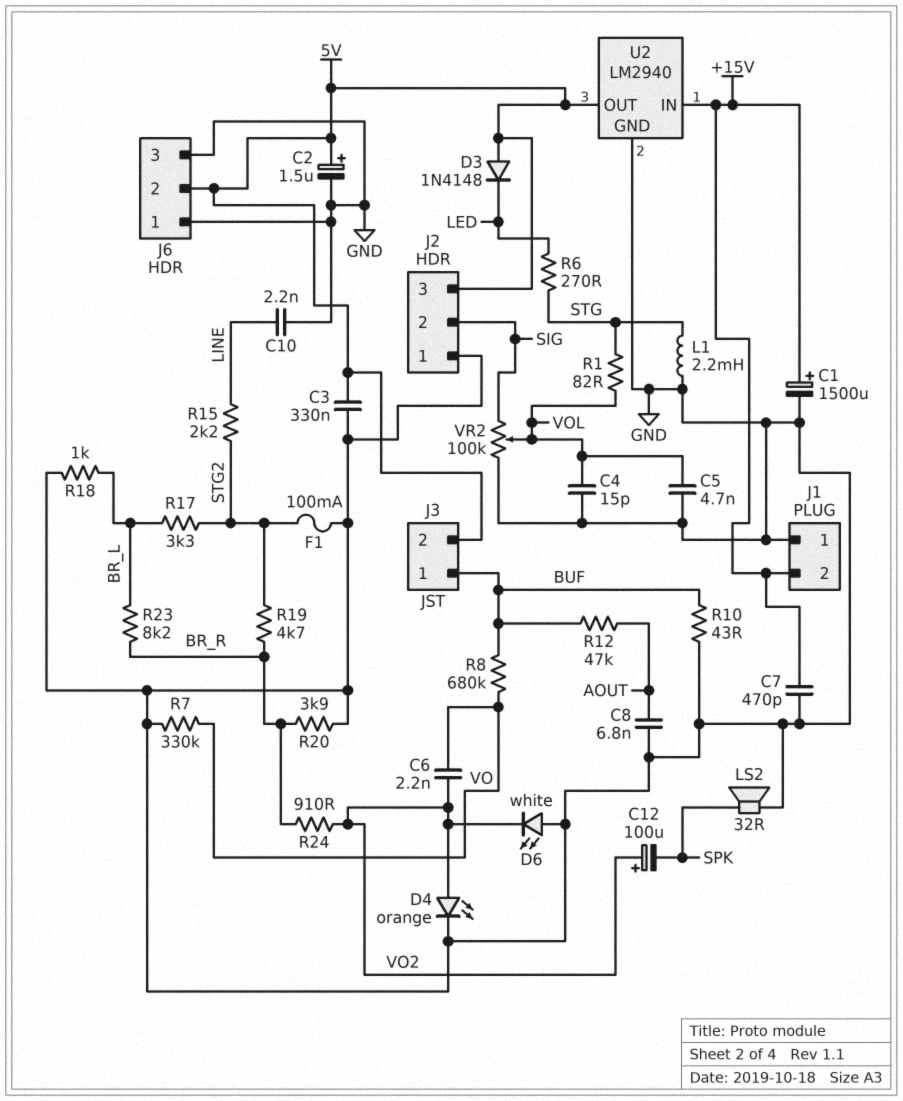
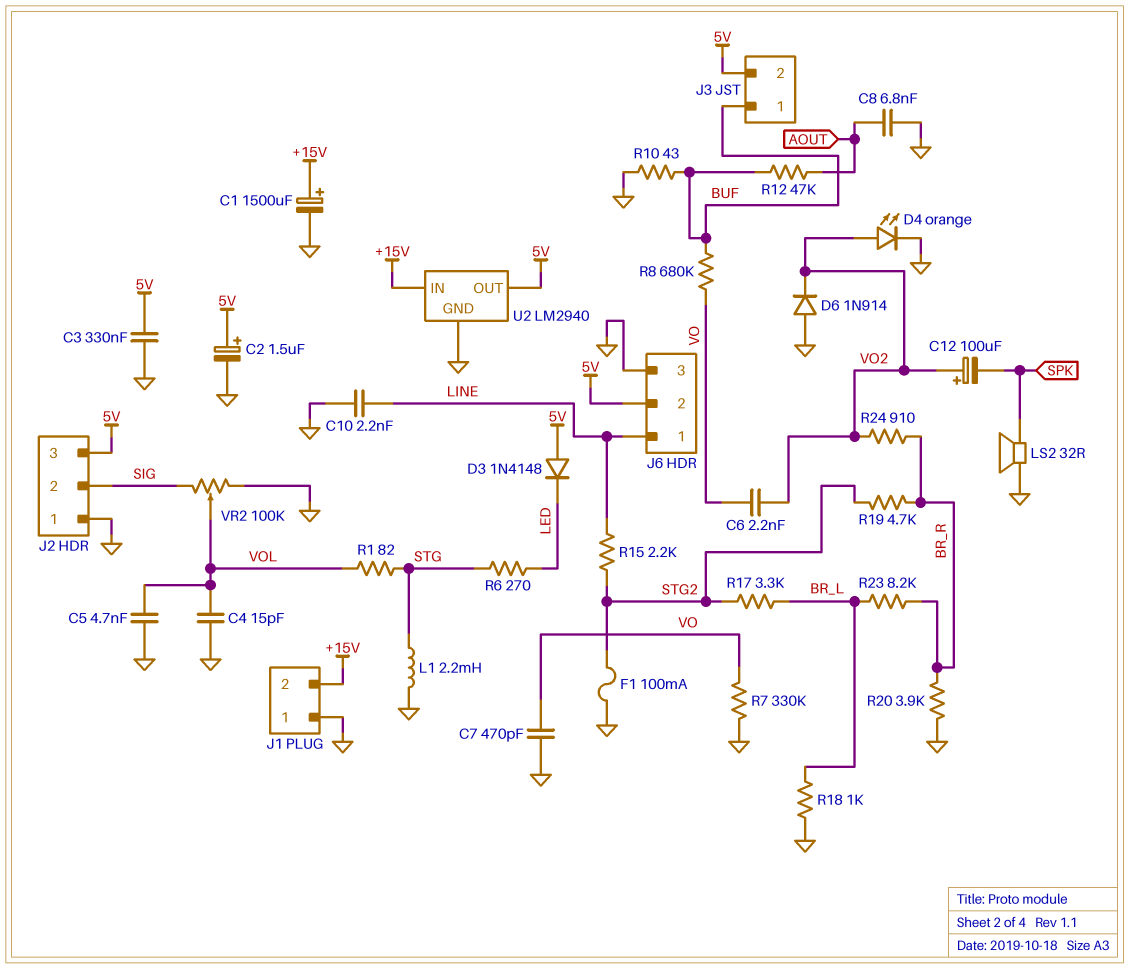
C7: 470pF (+15V, GND) -> 470pF (GND, VO)
D6: LED white (A GND, K VO2) -> diode 1N914 (A GND, K VO2)
J6 pin 1: GND -> LINE

